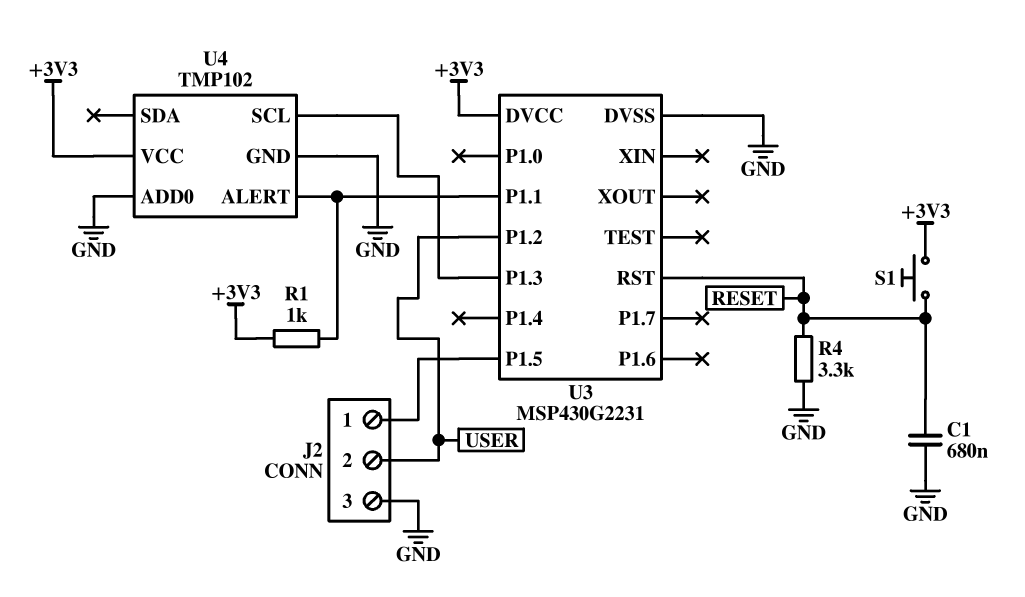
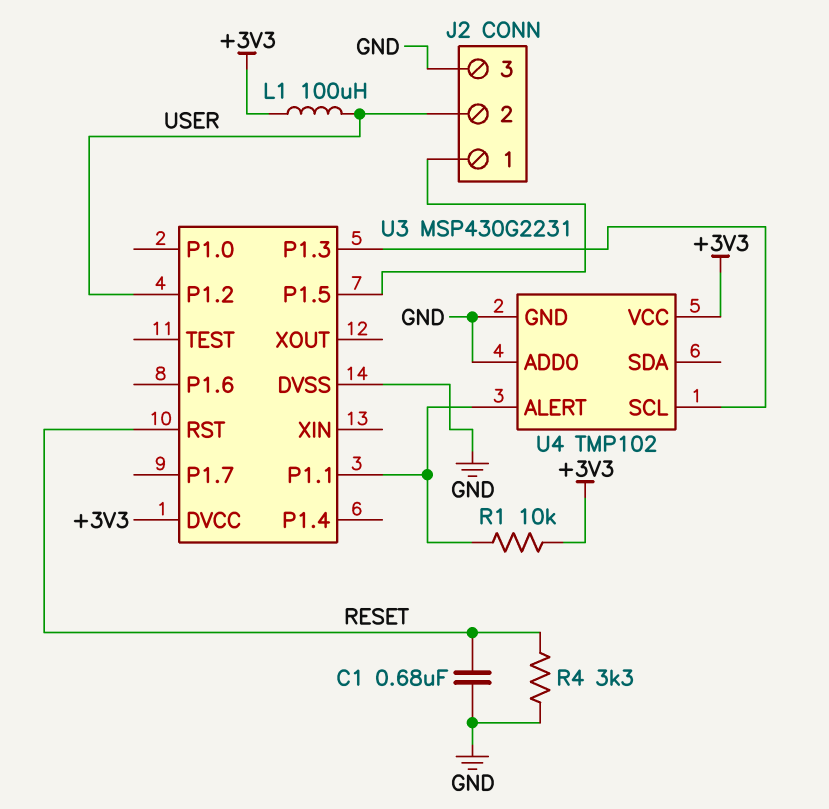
L1: none -> 100uH (+3V3, USER)
R1: 1k (+3V3, U3/P1.1) -> 10k (+3V3, U3/P1.1)
S1: button (+3V3, RESET) -> none

